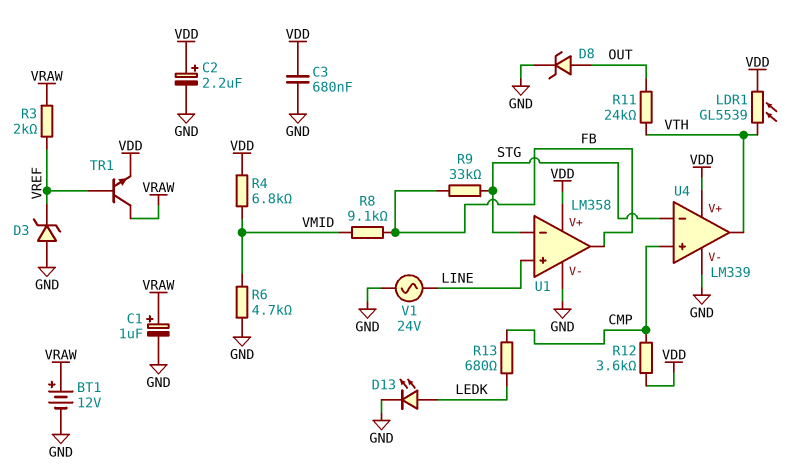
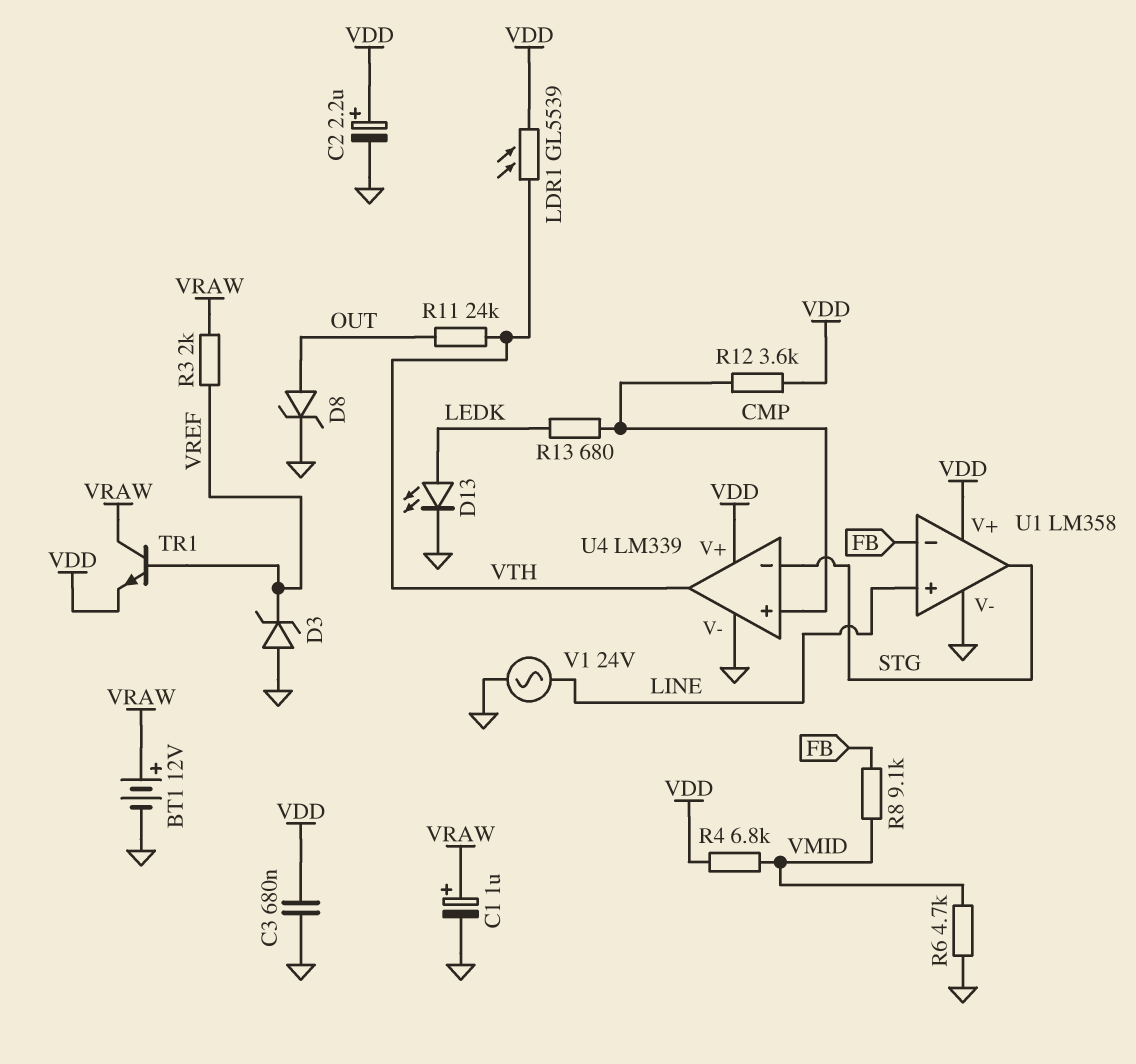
R9: 33k (FB, STG) -> none
U1 pin in-: STG -> FB
U1 pin out: FB -> STG

